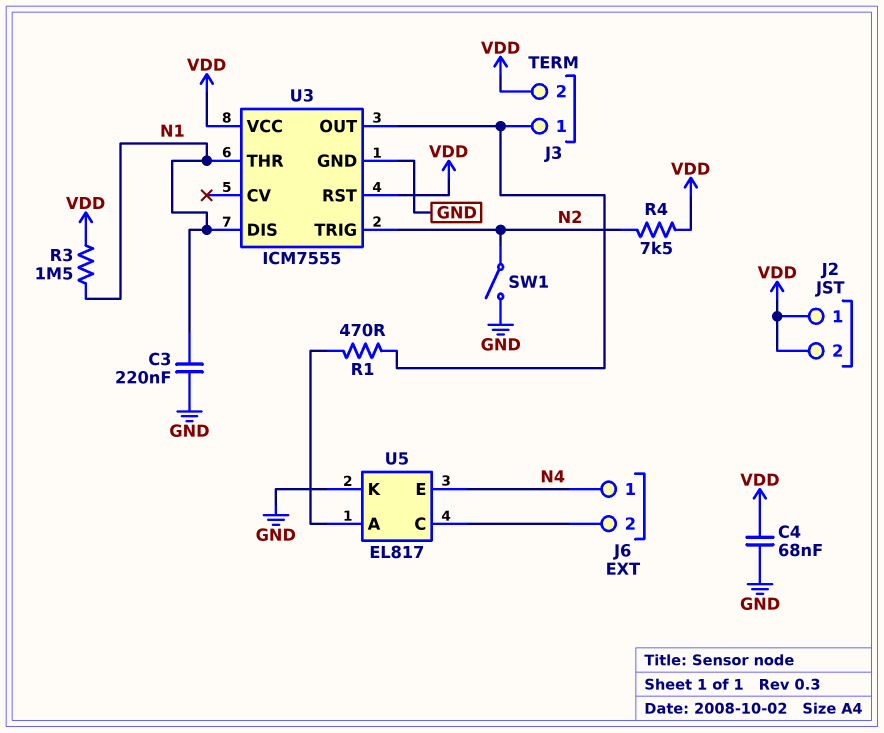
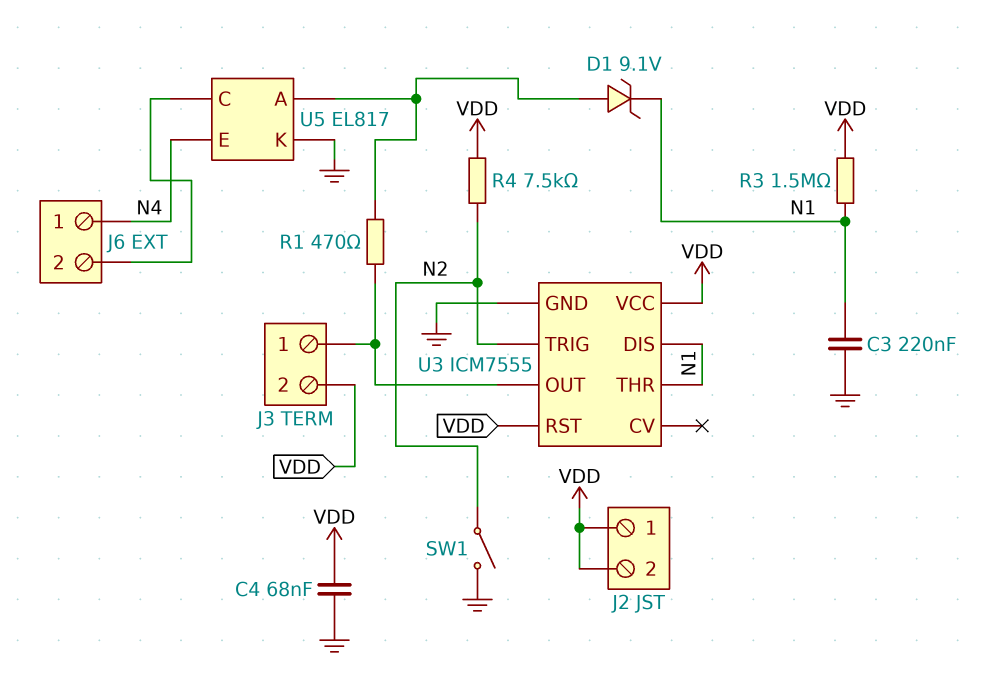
D1: none -> zener 9.1V (A U5/A, K N1)

